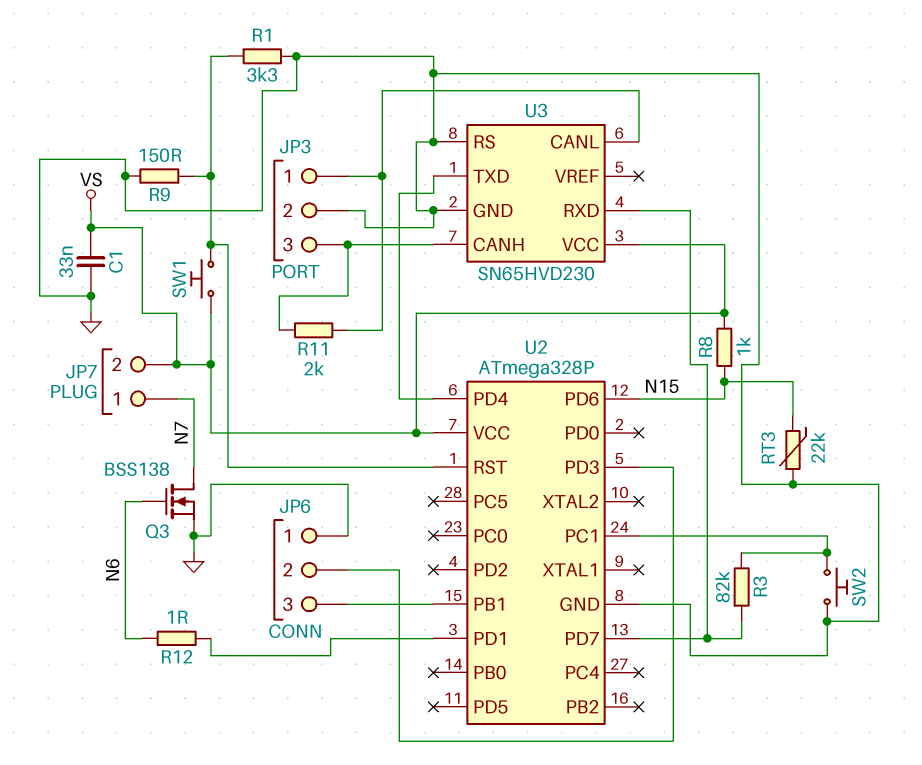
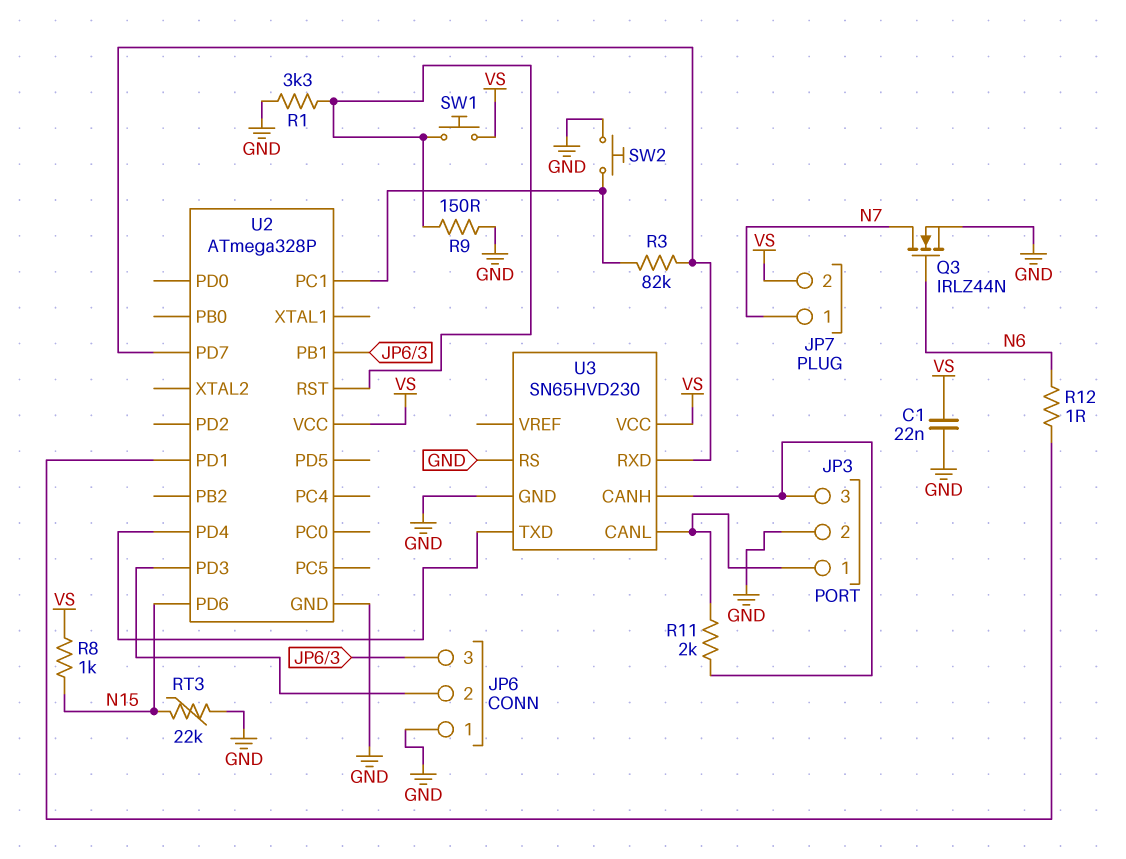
C1: 33nF (GND, VS) -> 22nF (GND, VS)
Q3: NMOS BSS138 (G N6, D N7, S GND) -> NMOS IRLZ44N (G N6, D N7, S GND)

